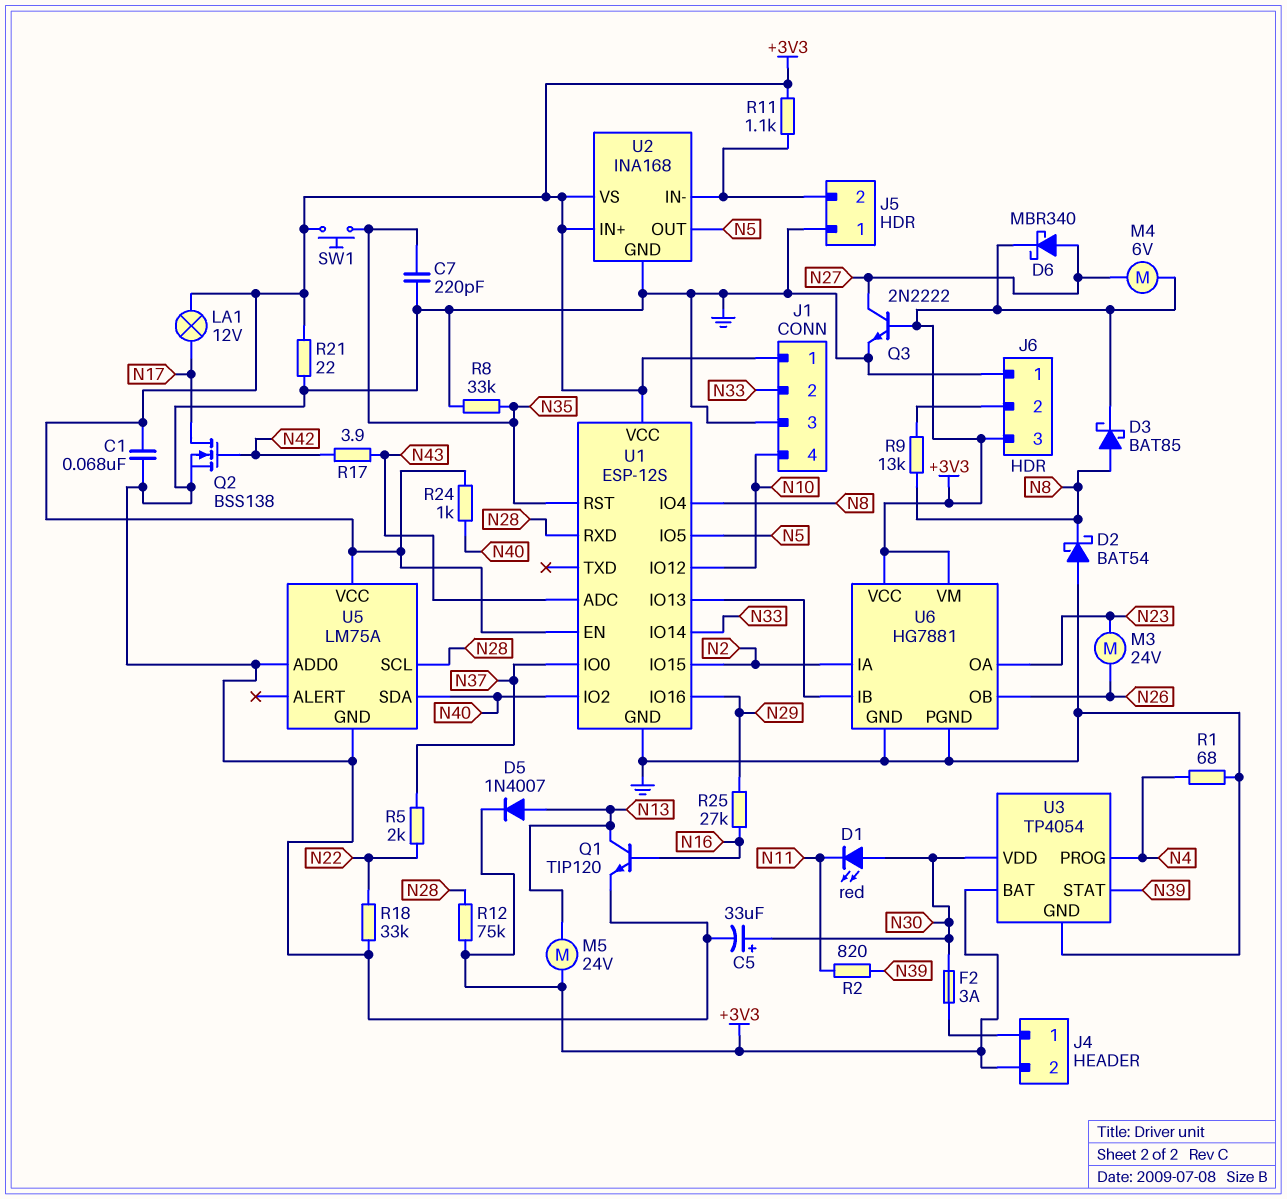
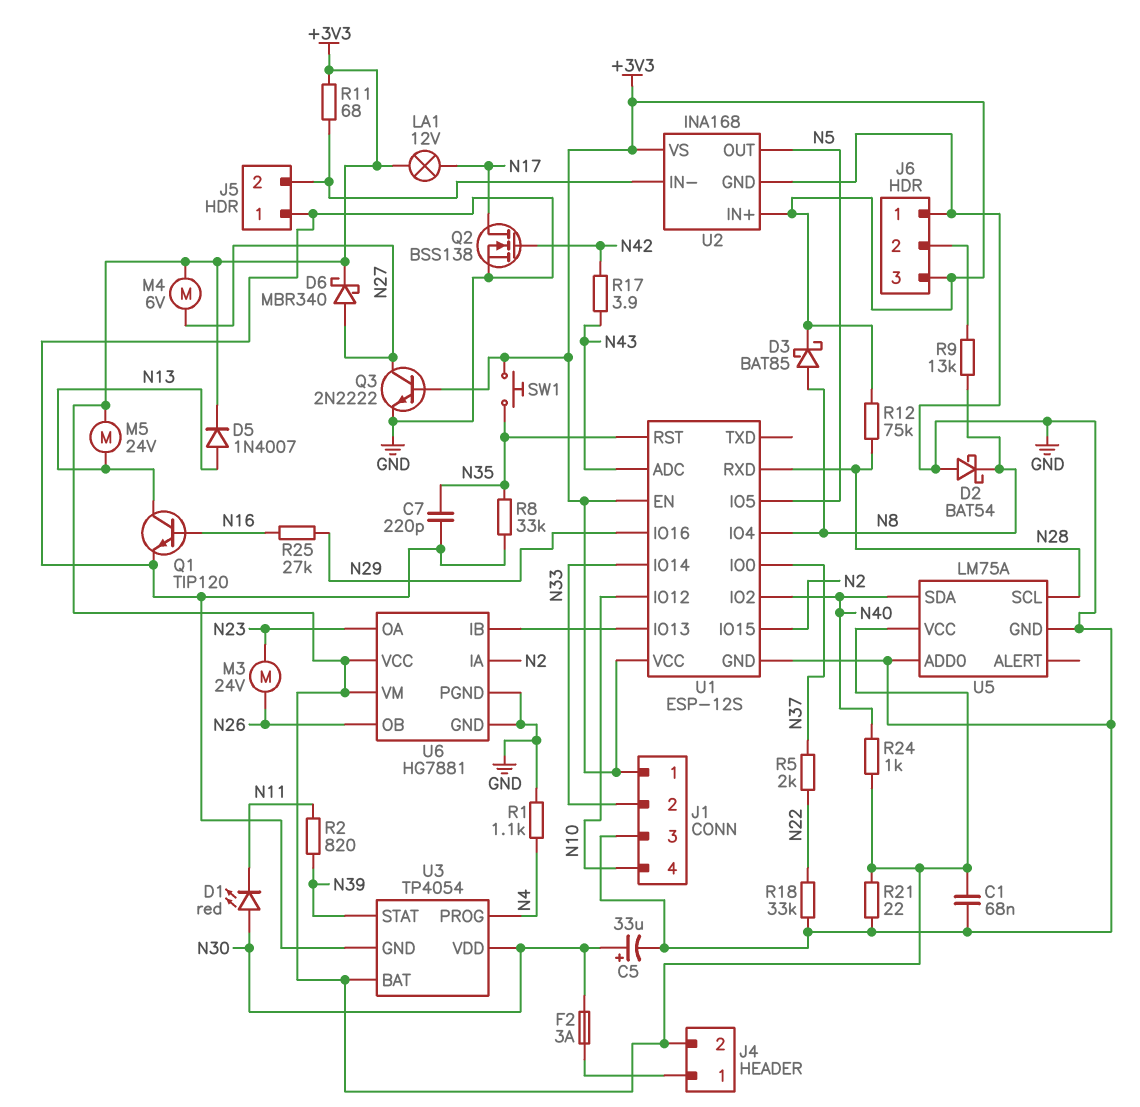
R1: 68 (GND, N4) -> 1.1k (GND, N4)
R11: 1.1k (+3V3, J5/2) -> 68 (+3V3, J5/2)

